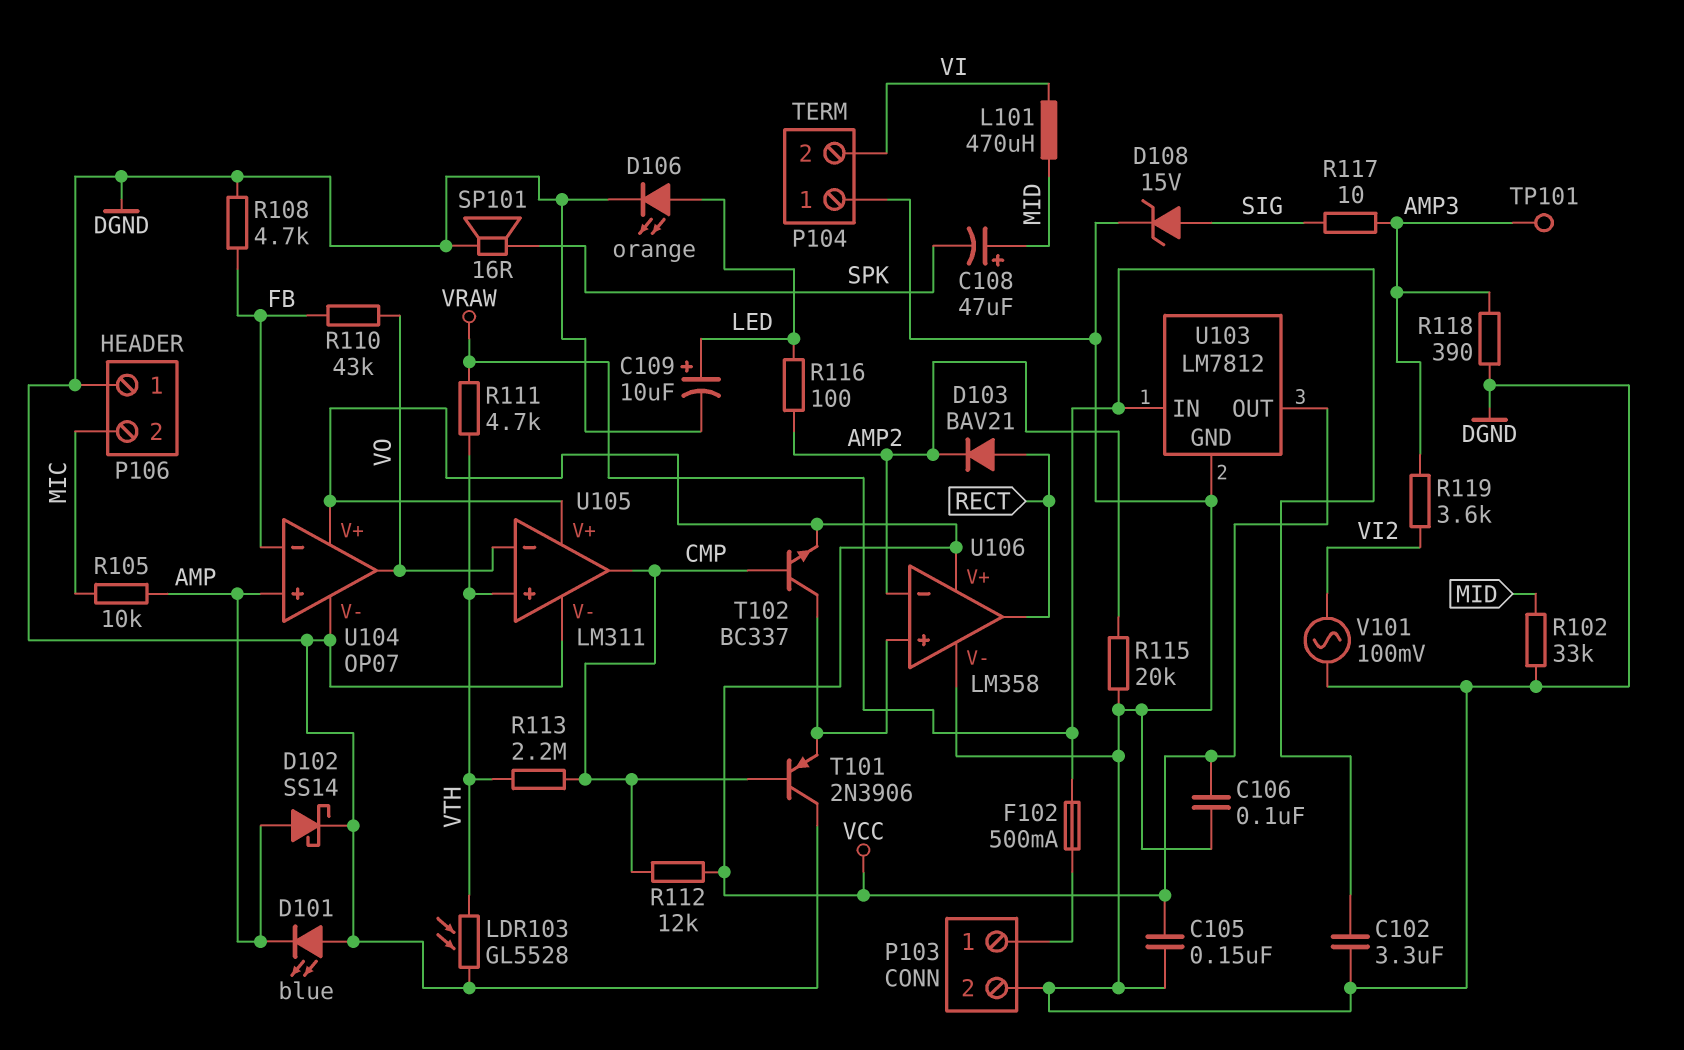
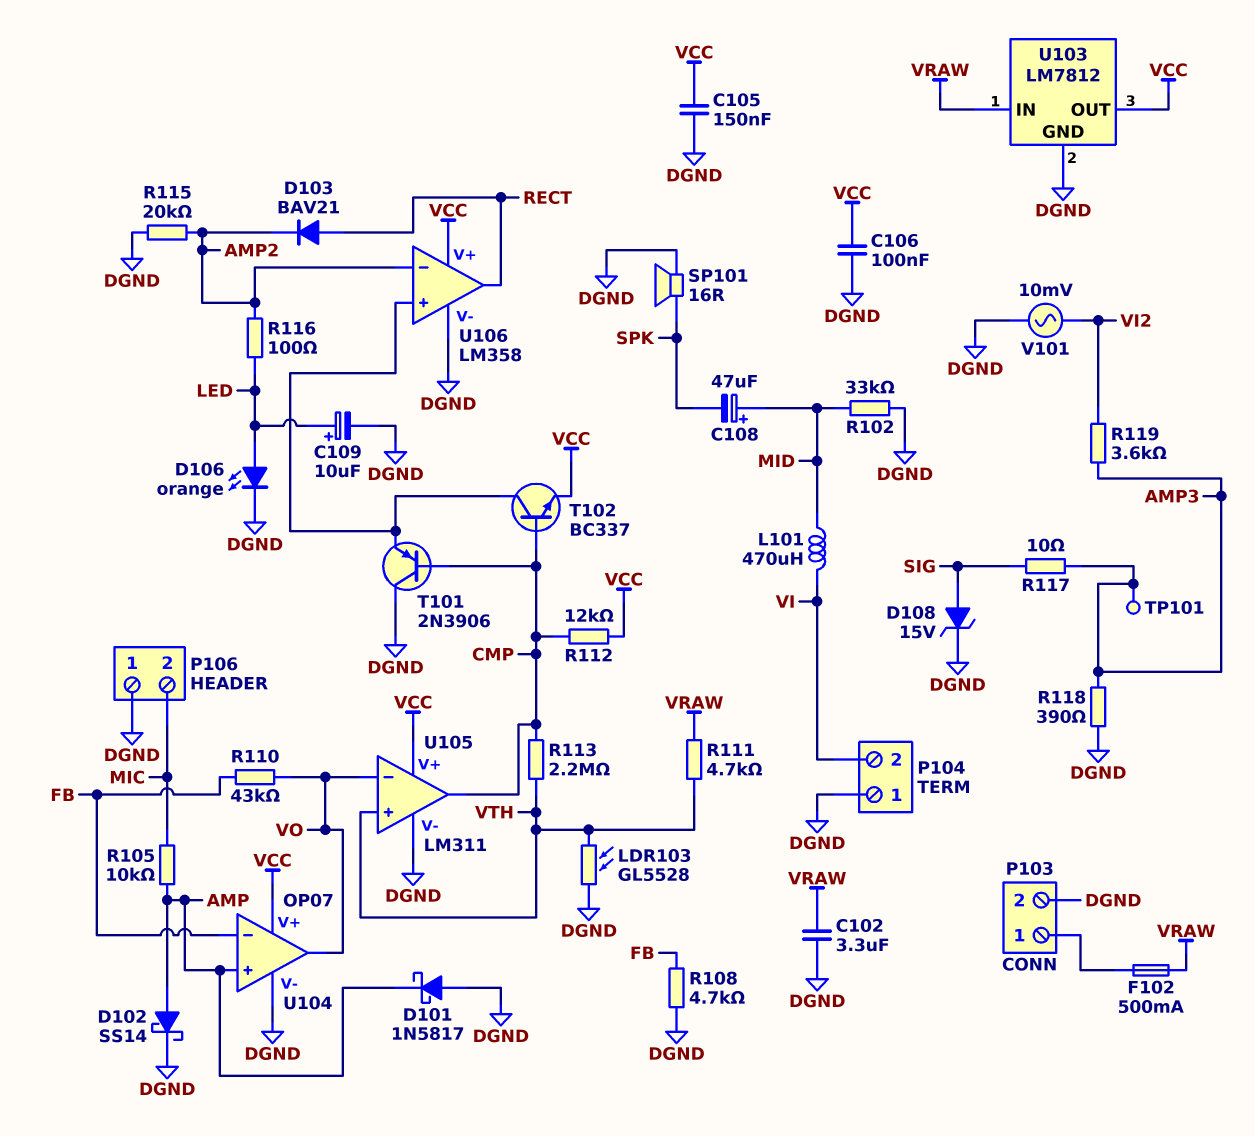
D101: LED blue (A DGND, K AMP) -> schottky 1N5817 (A DGND, K AMP)
V101: AC 100mV (DGND, VI2) -> AC 10mV (DGND, VI2)

